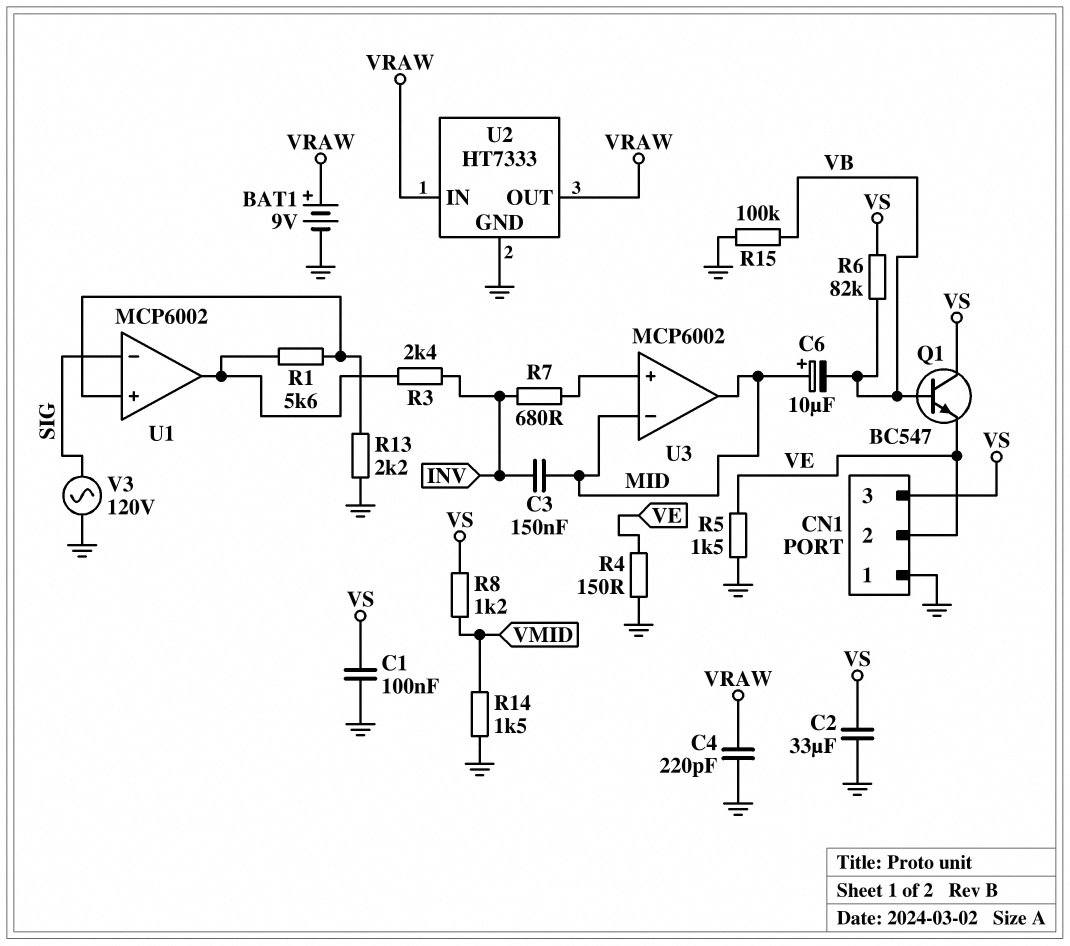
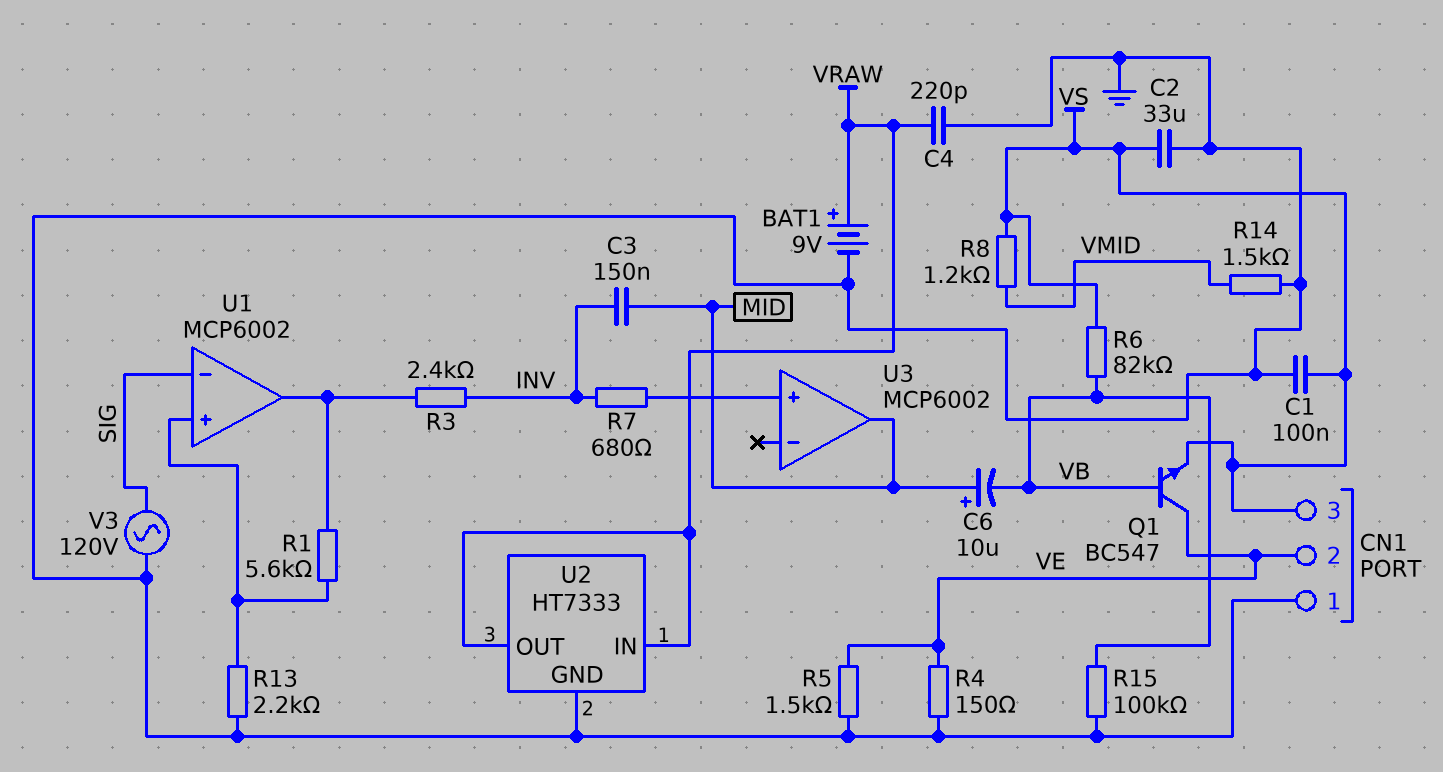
Q1: NPN BC547 (B VB, C VS, E VE) -> NPN BC547 (B VB, C VE, E VS)
U3 pin in-: MID -> none

